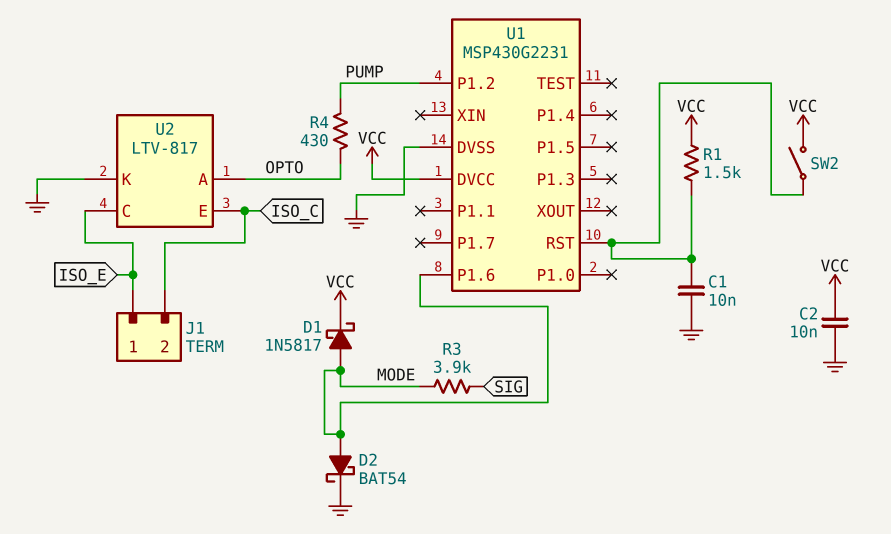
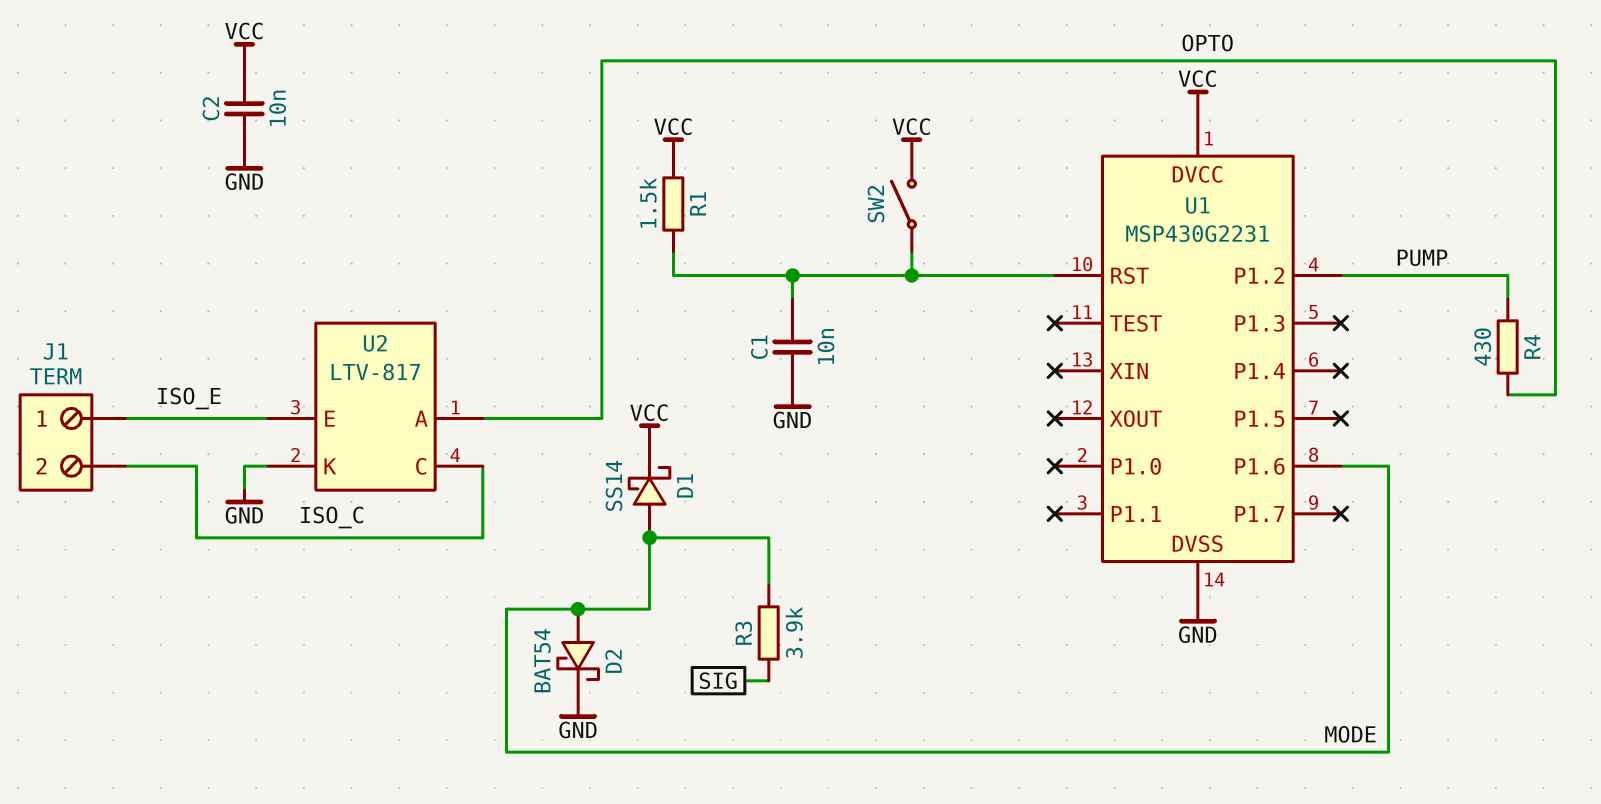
D1: schottky 1N5817 (A MODE, K VCC) -> schottky SS14 (A MODE, K VCC)
U2 pin C: ISO_E -> ISO_C
U2 pin E: ISO_C -> ISO_E

